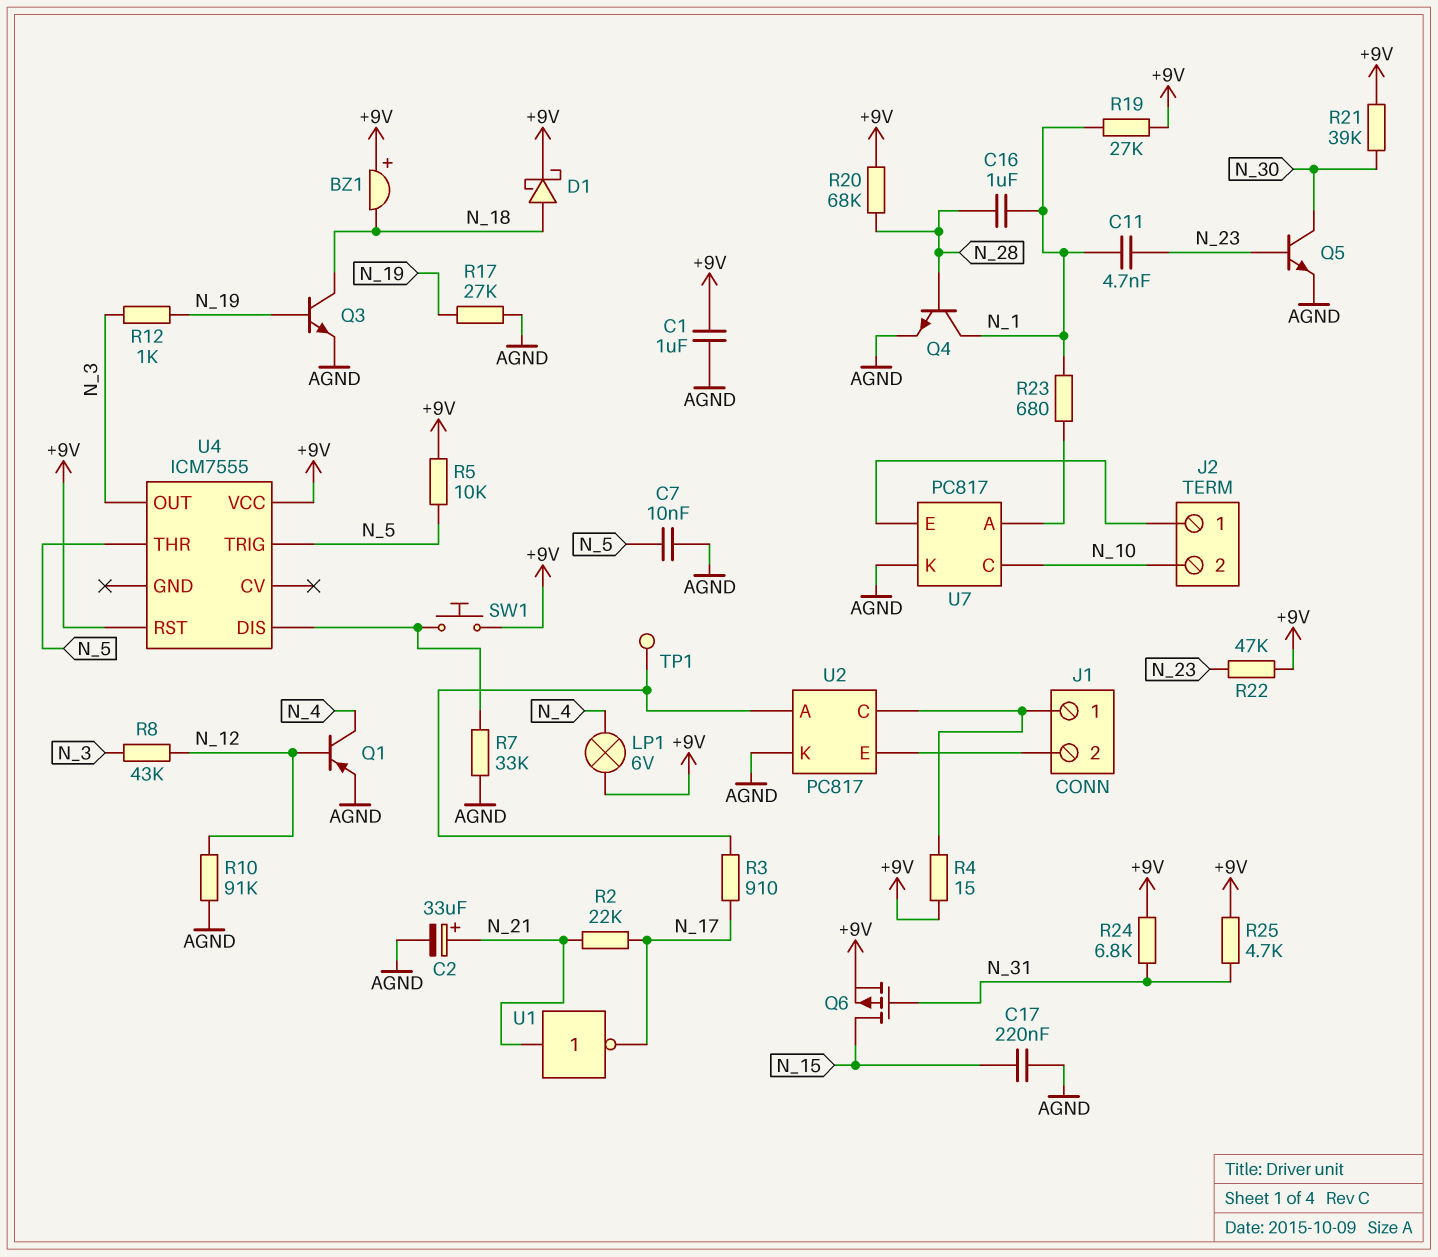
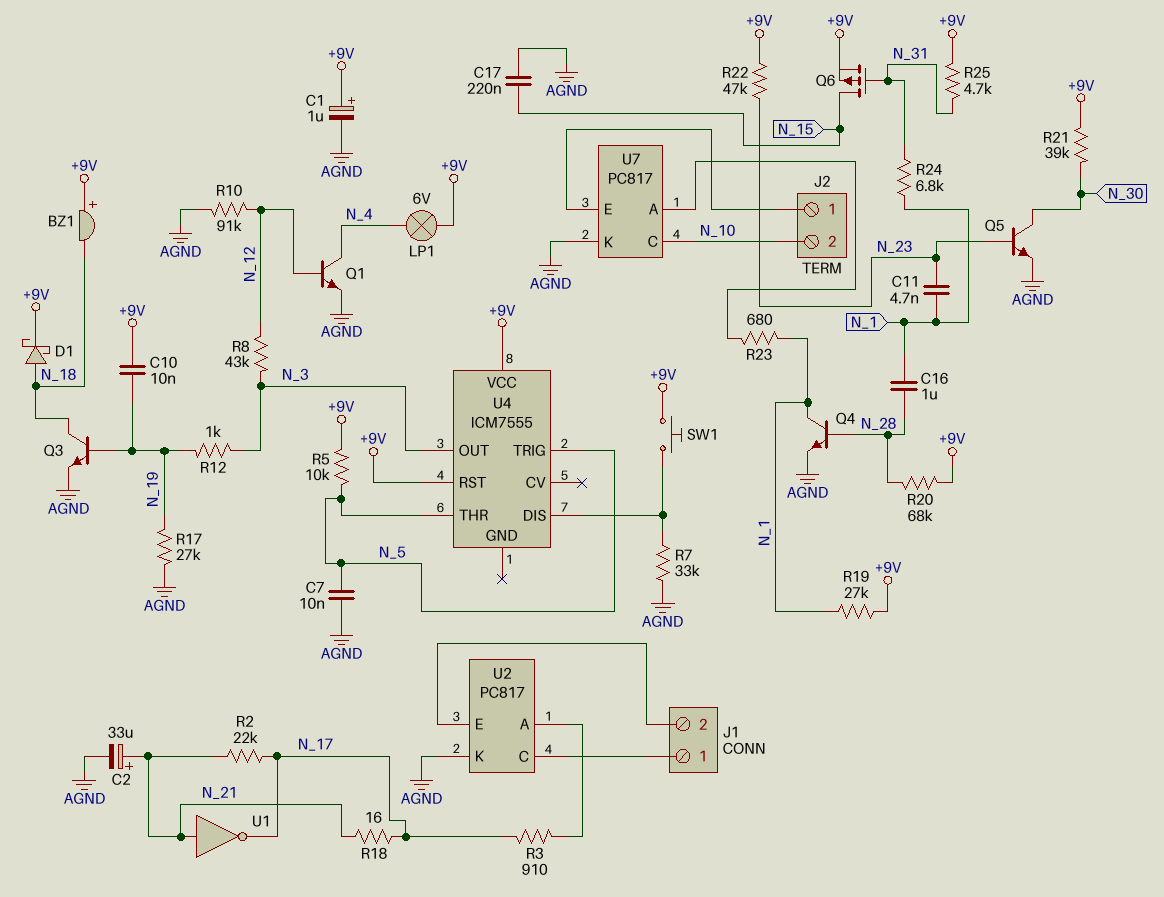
C1: 1uF (+9V, AGND) -> 1uF (plus +9V, minus AGND)
C10: none -> 10nF (+9V, N_19)
Q1: PNP (B N_12, C N_4, E AGND) -> NPN (B N_12, C N_4, E AGND)
R4: 15 (+9V, J1/1) -> none
R18: none -> 16 (N_17, N_21)
R24: 6.8k (+9V, N_31) -> 6.8k (N_1, N_31)
TP1: test point (U2/A) -> none

